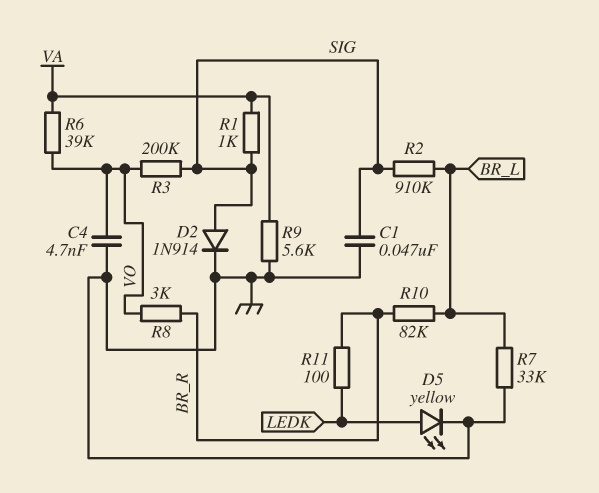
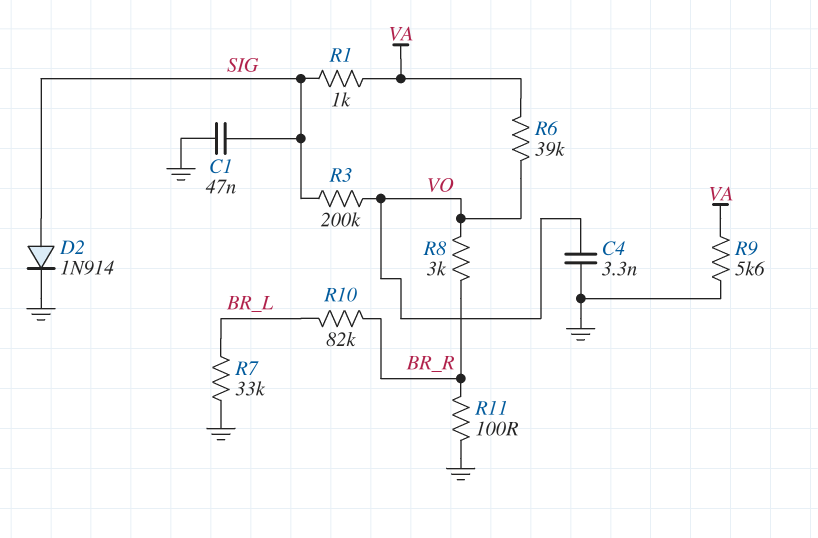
C4: 4.7nF (GND, VO) -> 3.3nF (GND, VO)
D5: LED yellow (A LEDK, K GND) -> none
R2: 910k (BR_L, SIG) -> none
R11: 100 (BR_R, LEDK) -> 100 (BR_R, GND)

